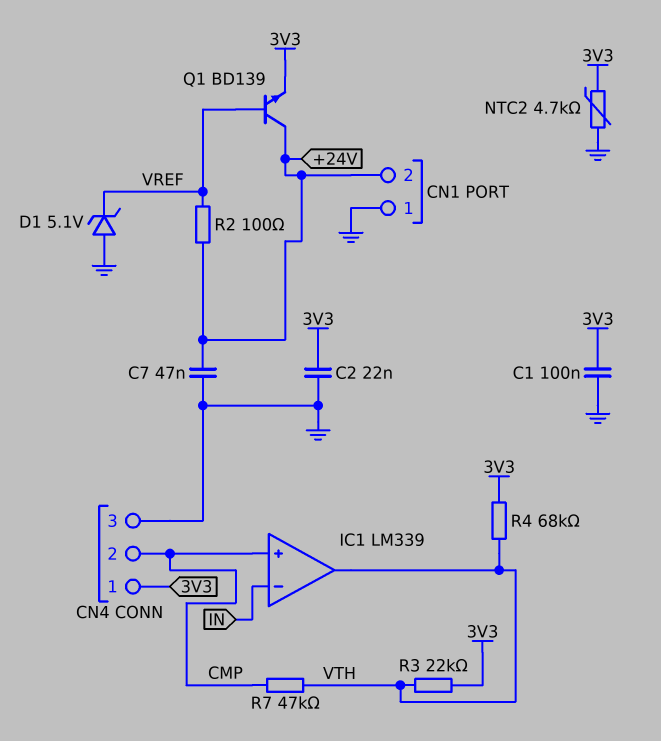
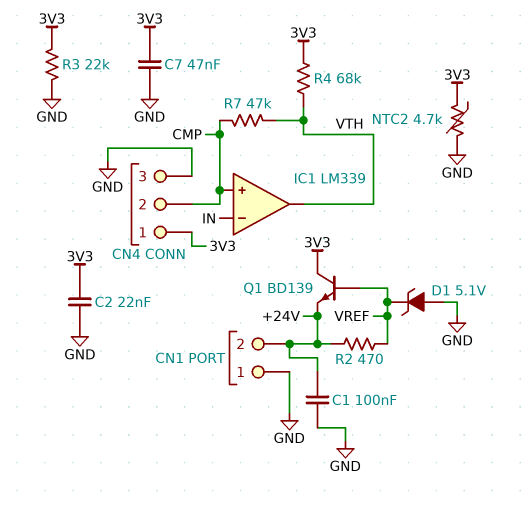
C1: 100nF (3V3, GND) -> 100nF (+24V, GND)
C7: 47nF (+24V, GND) -> 47nF (3V3, GND)
Q1: NPN BD139 (B VREF, C +24V, E 3V3) -> NPN BD139 (B VREF, C 3V3, E +24V)
R2: 100 (+24V, VREF) -> 470 (+24V, VREF)
R3: 22k (3V3, VTH) -> 22k (3V3, GND)

